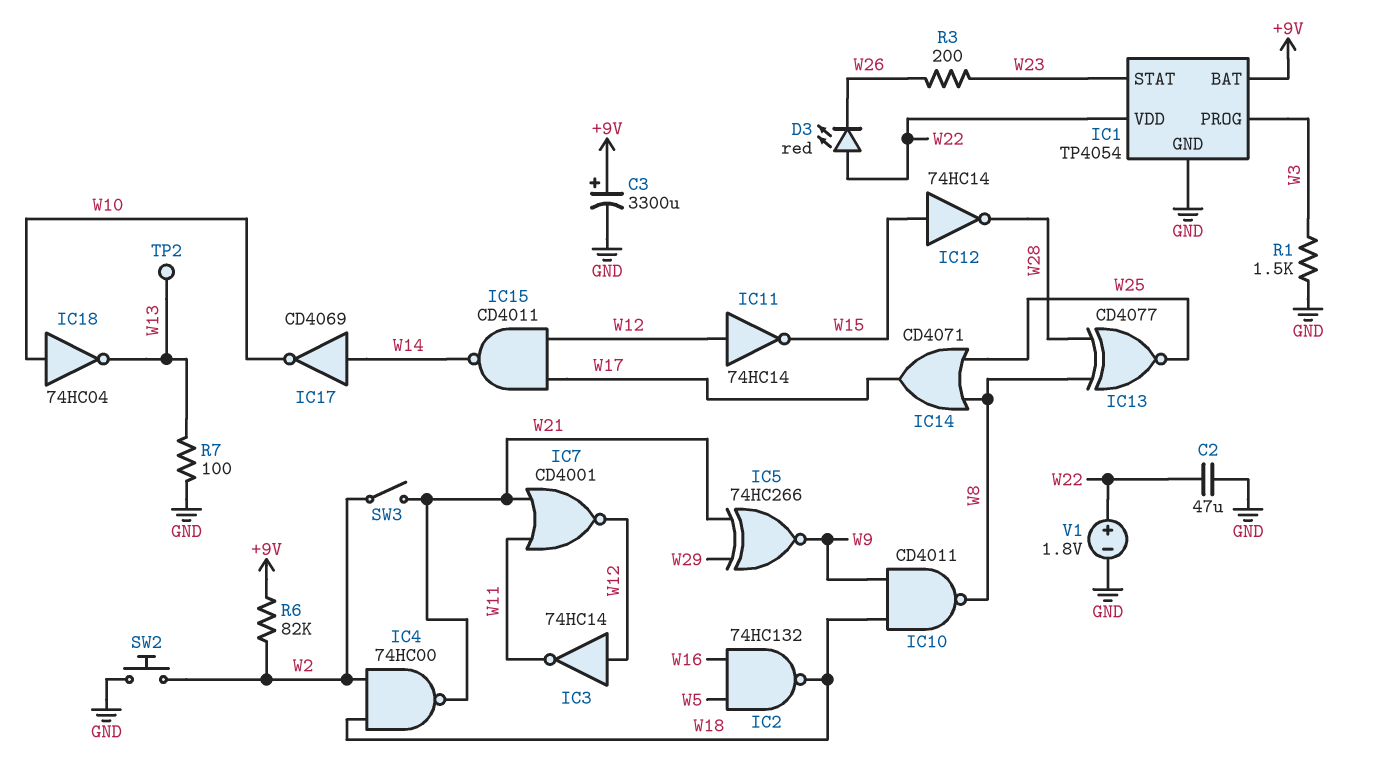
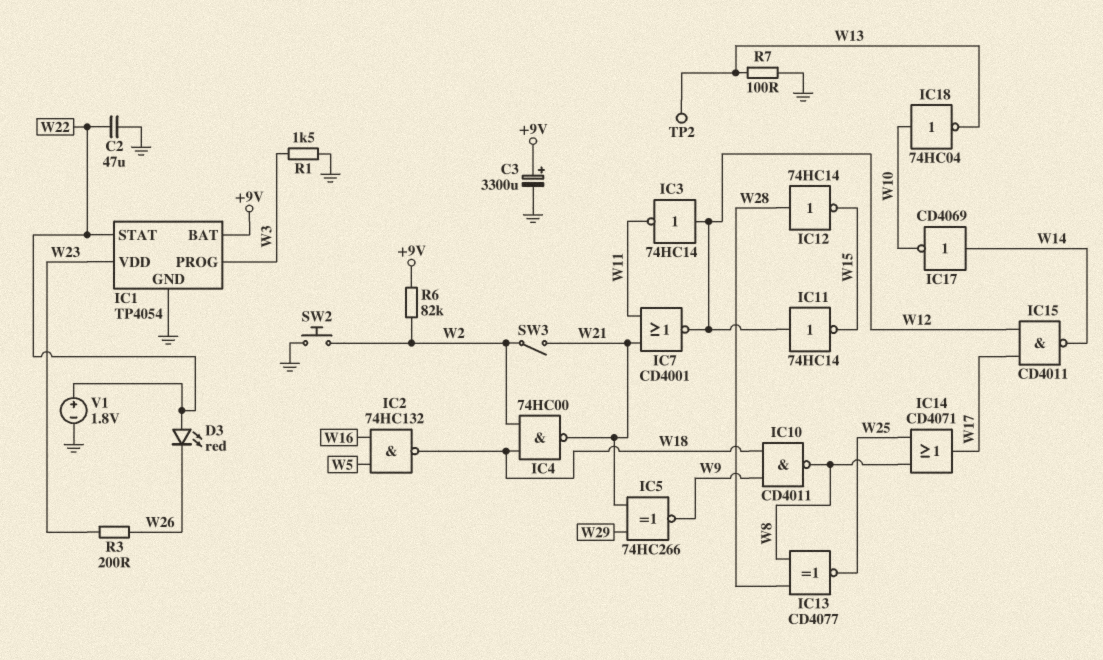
IC1 pin STAT: W23 -> W22
IC1 pin VDD: W22 -> W23
IC12: NOT 74HC14 (in W15, out W28) -> NOT 74HC14 (in W28, out W15)

